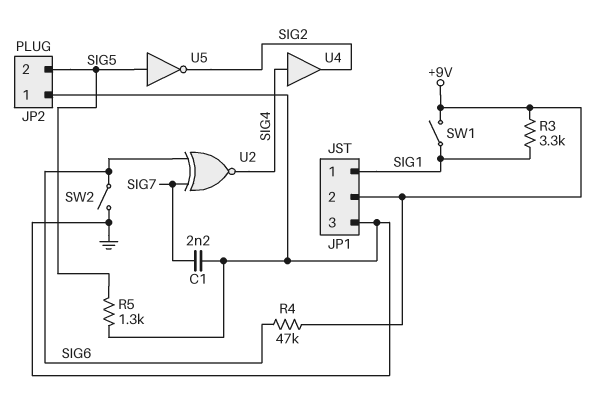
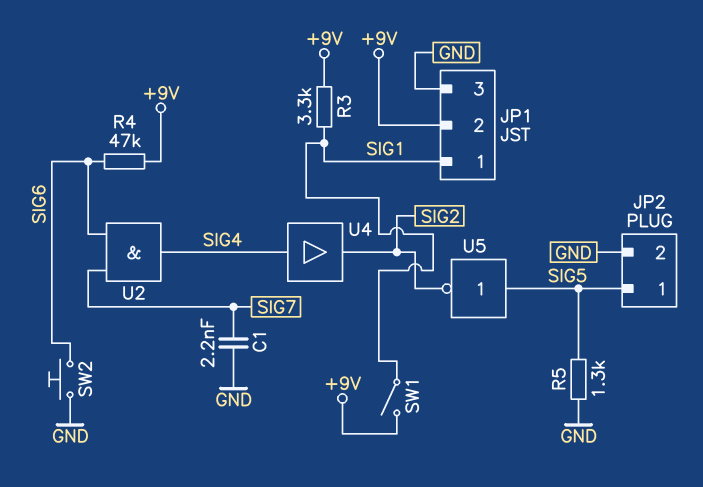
JP2 pin 1: GND -> SIG5
JP2 pin 2: SIG5 -> GND
SW2: switch (GND, SIG6) -> button (GND, SIG6)
U2: XNOR (in SIG6, in SIG7, out SIG4) -> AND (in SIG6, in SIG7, out SIG4)

